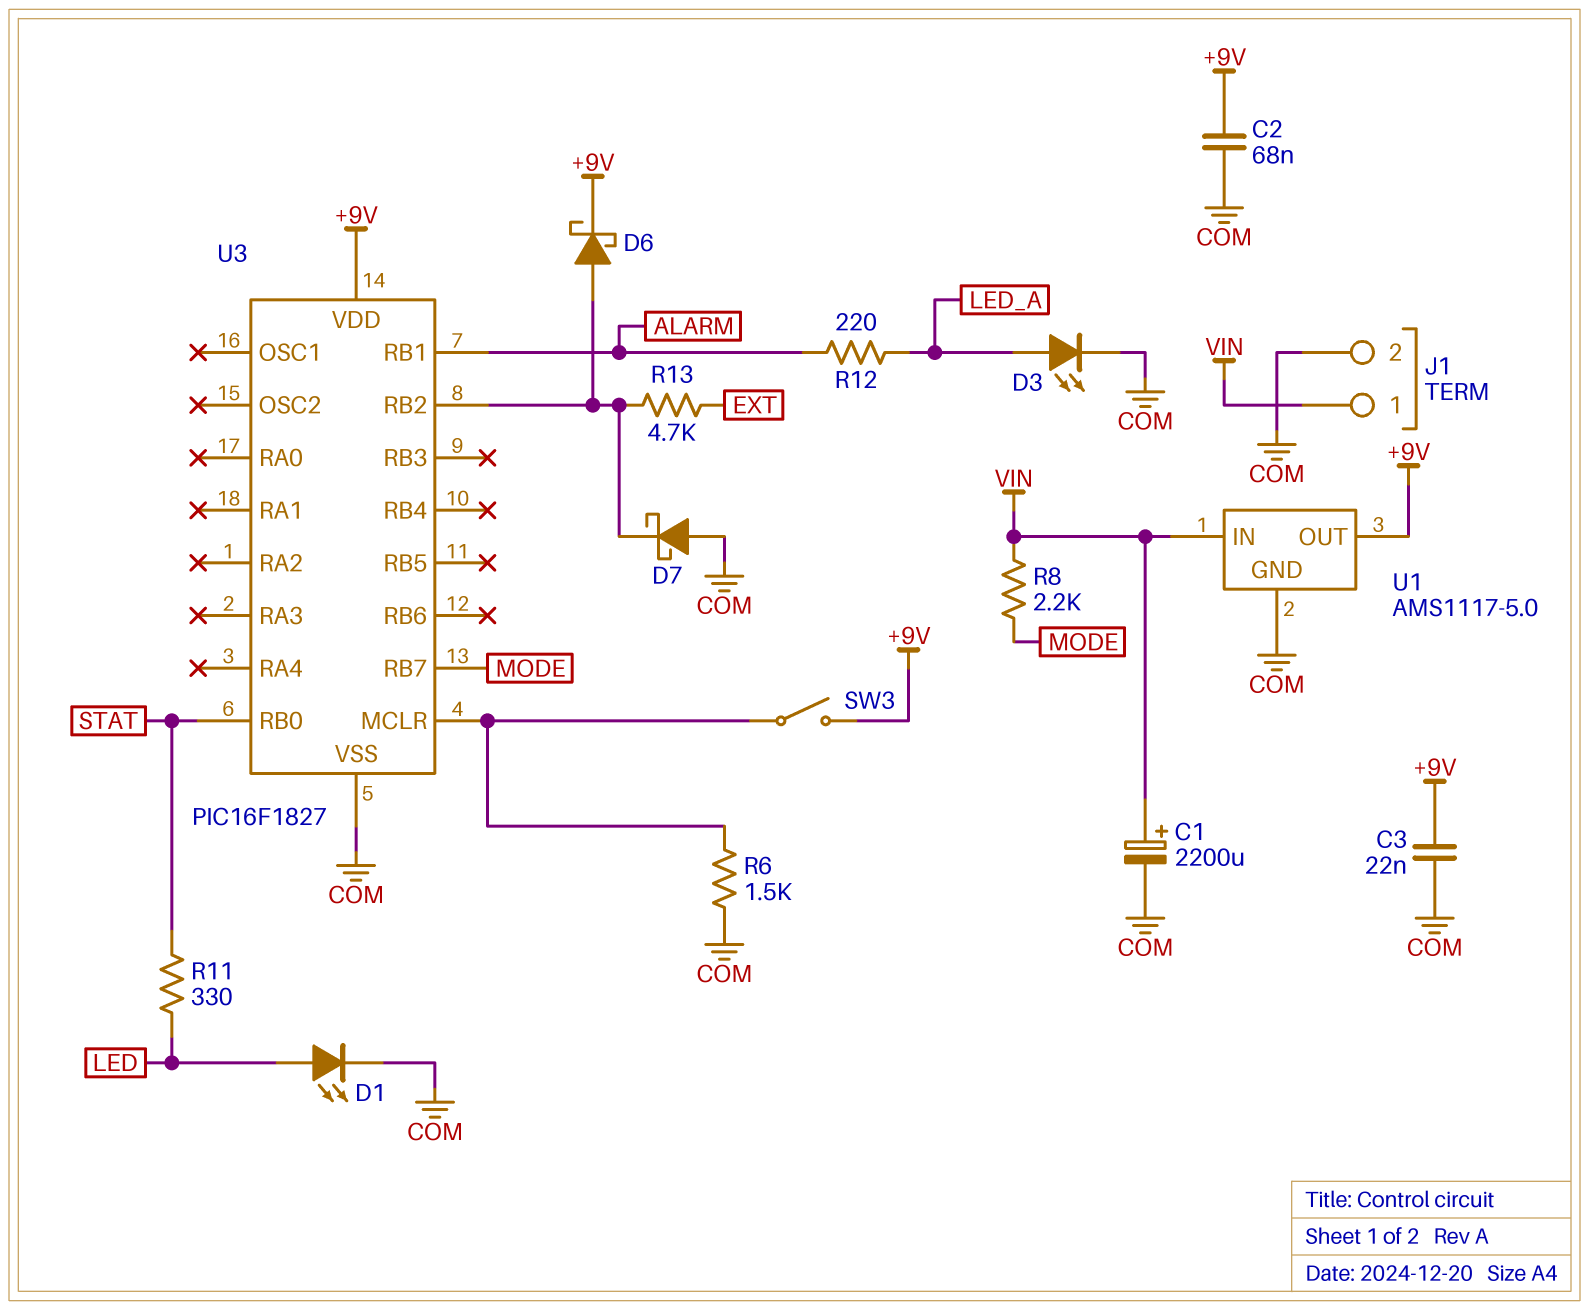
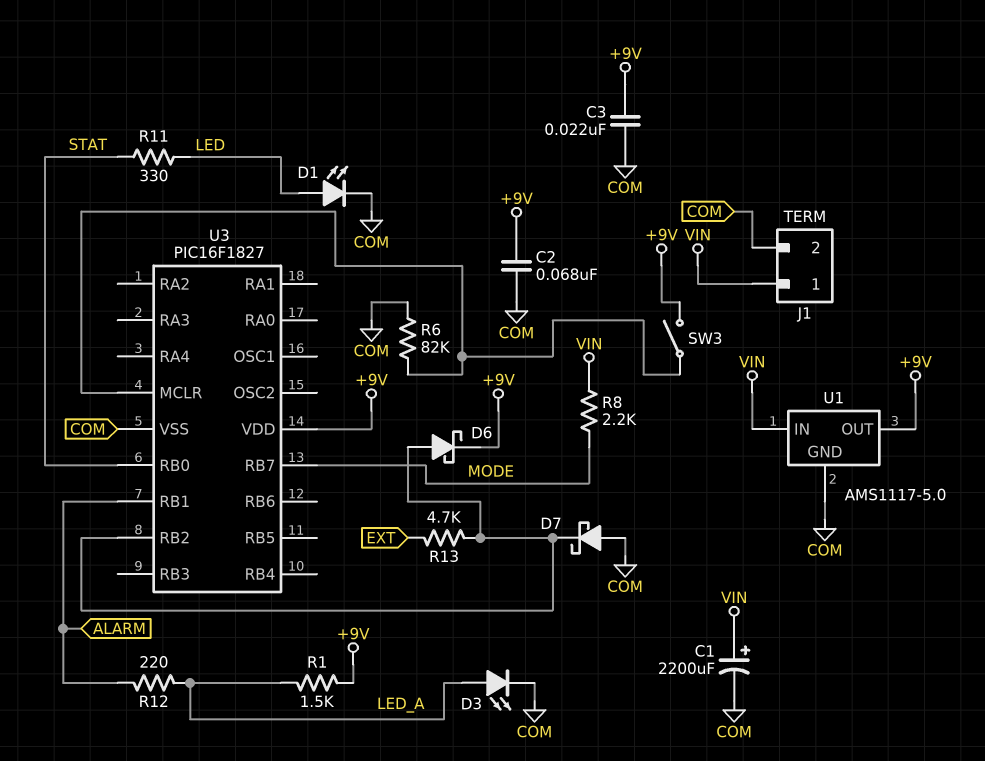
R1: none -> 1.5k (+9V, LED_A)
R6: 1.5k (COM, U3/MCLR) -> 82k (COM, U3/MCLR)

